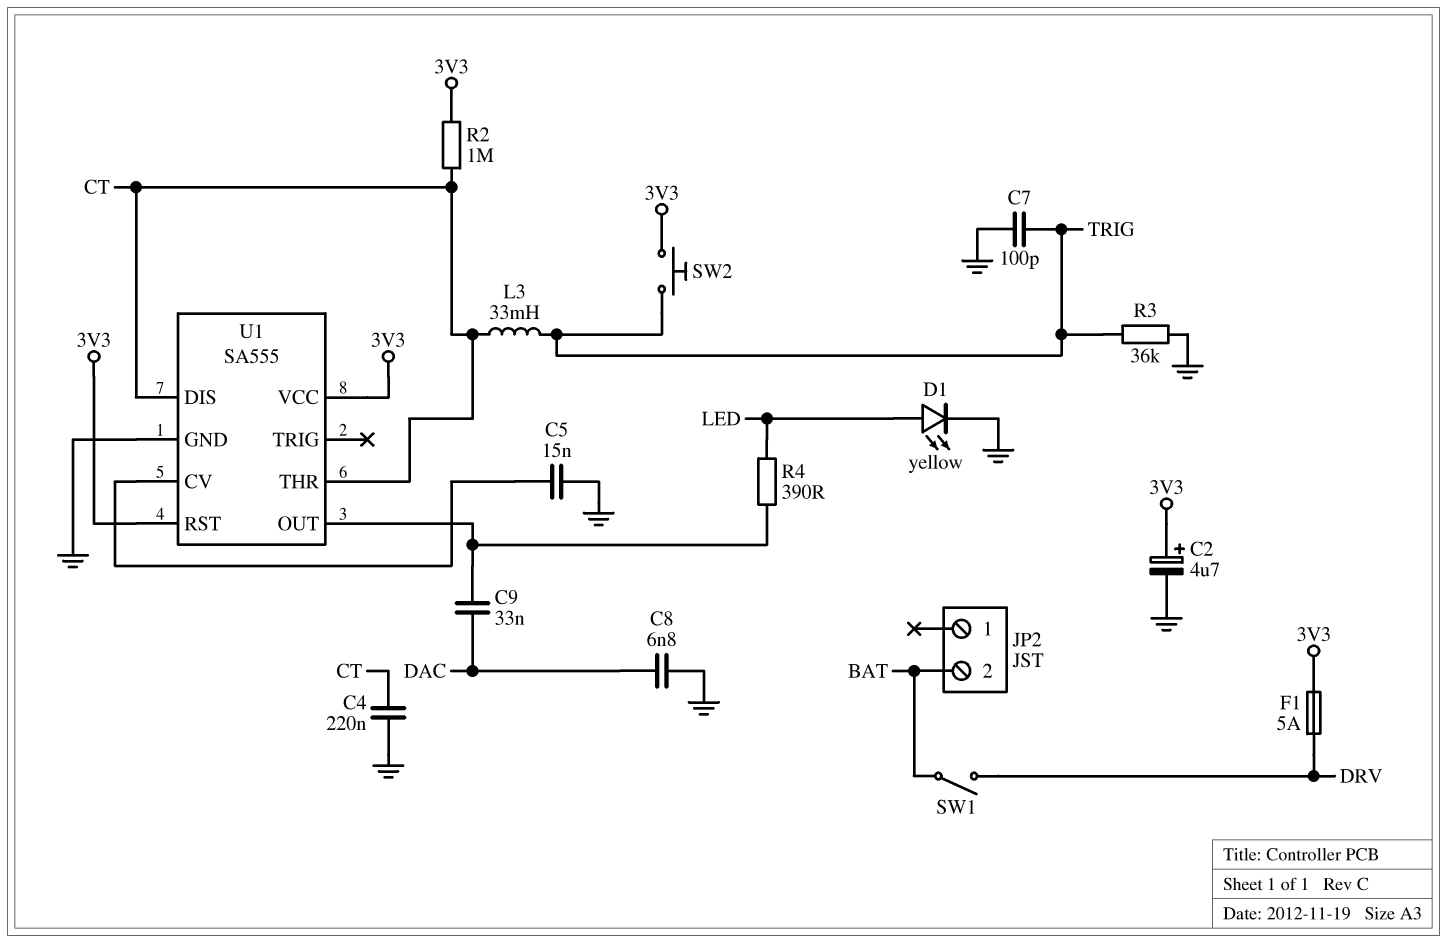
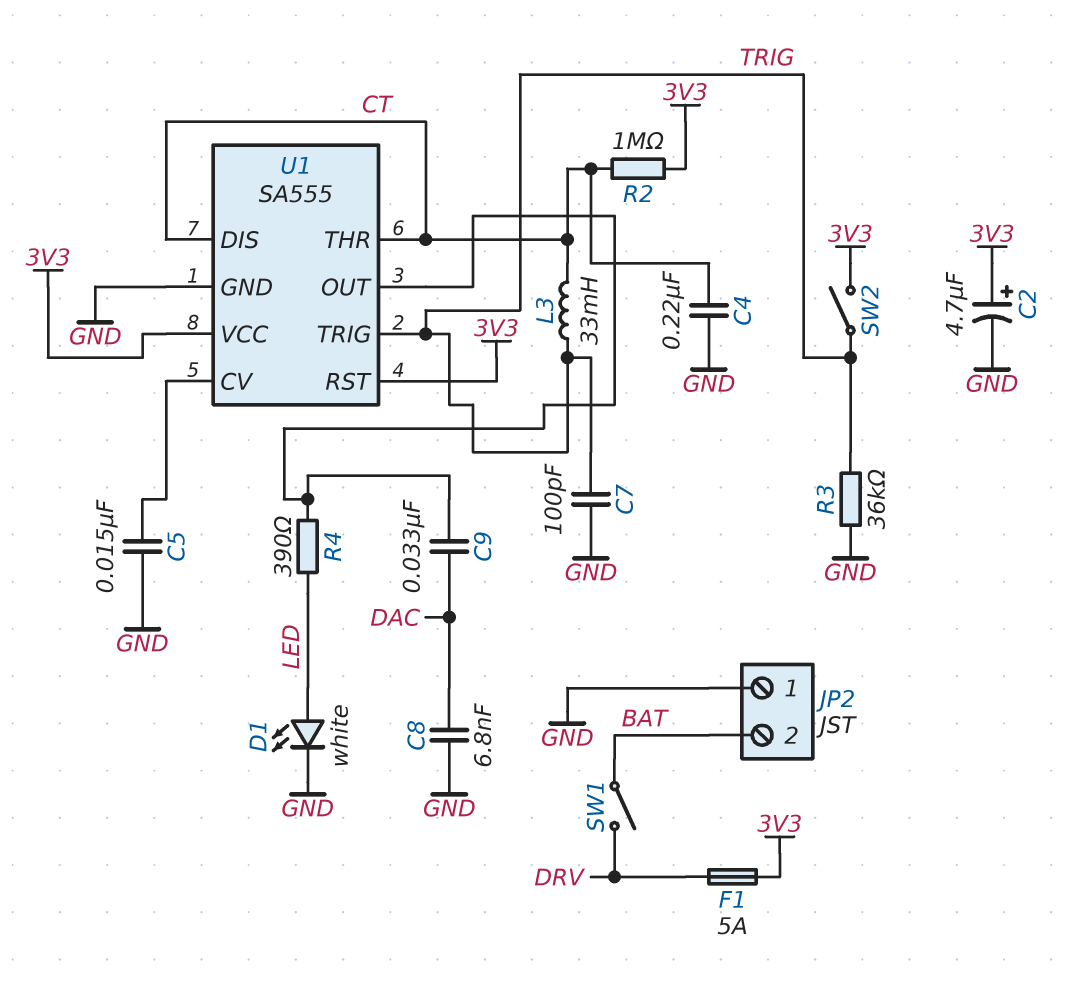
D1: LED yellow (A LED, K GND) -> LED white (A LED, K GND)
JP2 pin 1: none -> GND
SW2: button (3V3, TRIG) -> switch (3V3, TRIG)
U1 pin TRIG: none -> TRIG

